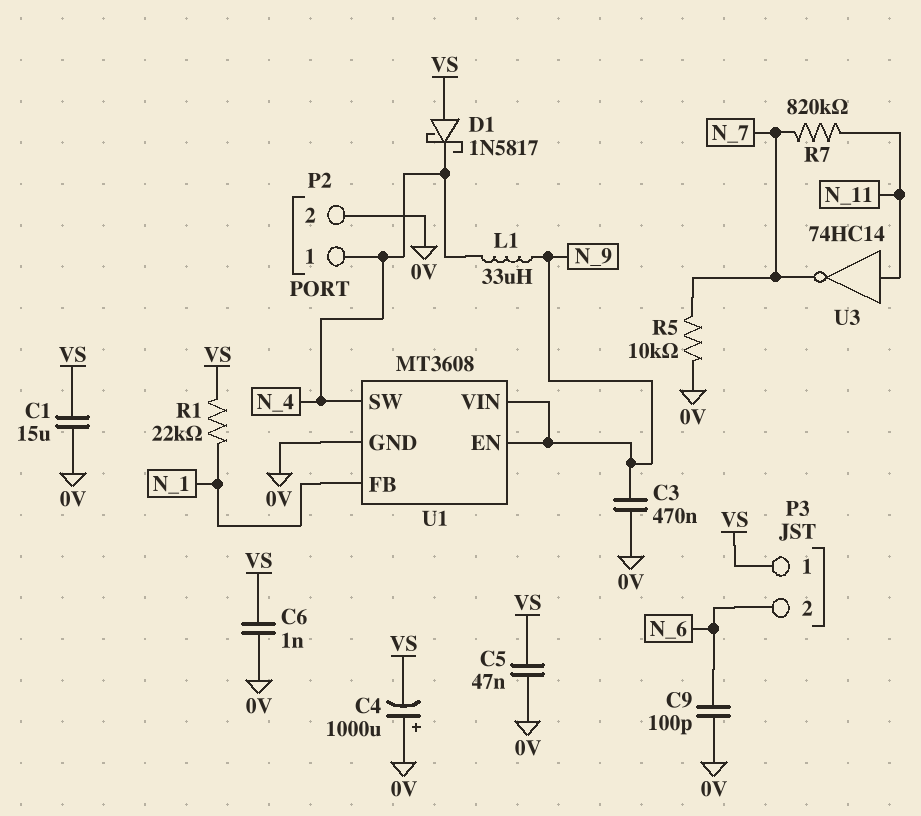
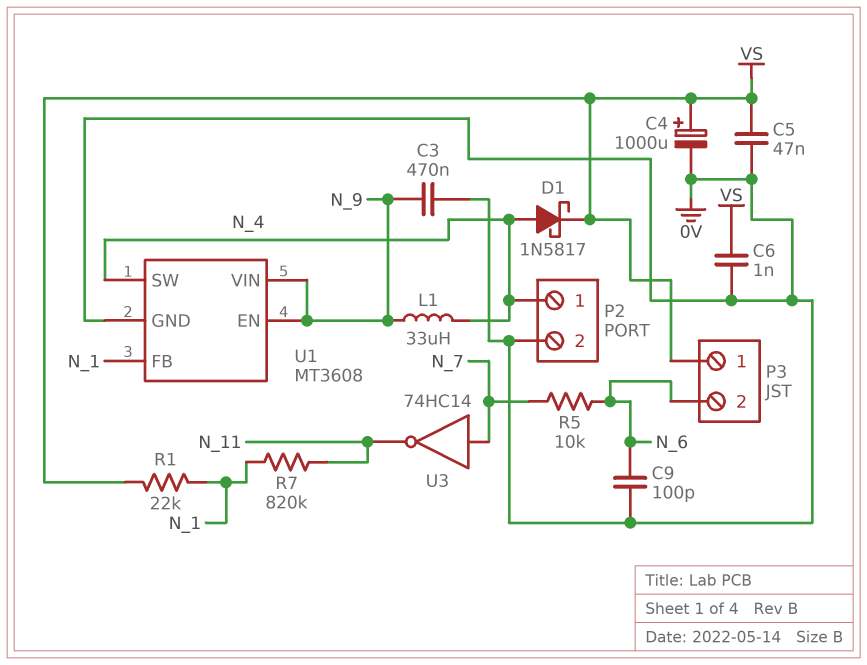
C1: 15uF (0V, VS) -> none
C4: 1000uF (plus 0V, minus VS) -> 1000uF (plus VS, minus 0V)
D1: schottky 1N5817 (A VS, K N_4) -> schottky 1N5817 (A N_4, K VS)
R5: 10k (0V, N_7) -> 10k (N_6, N_7)
R7: 820k (N_7, N_11) -> 820k (N_1, N_11)
U3: NOT 74HC14 (in N_11, out N_7) -> NOT 74HC14 (in N_7, out N_11)

